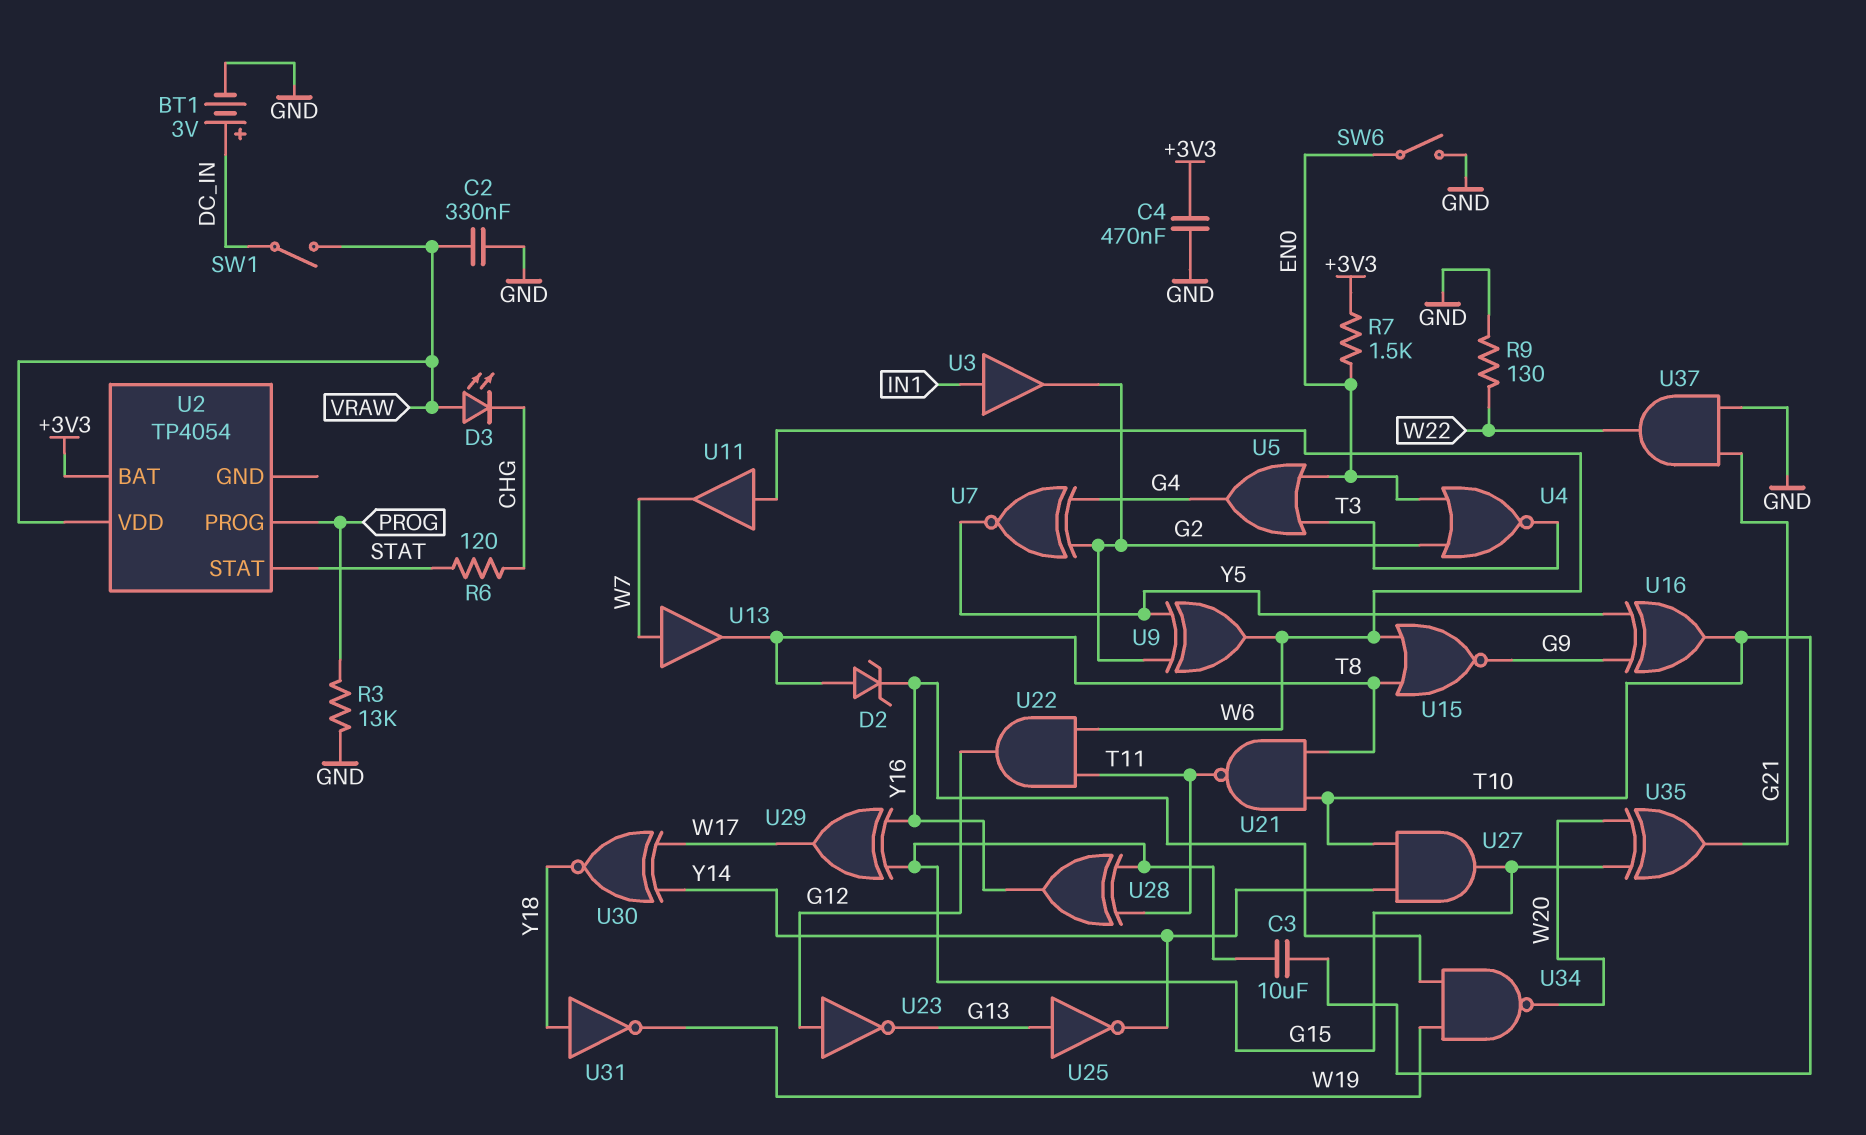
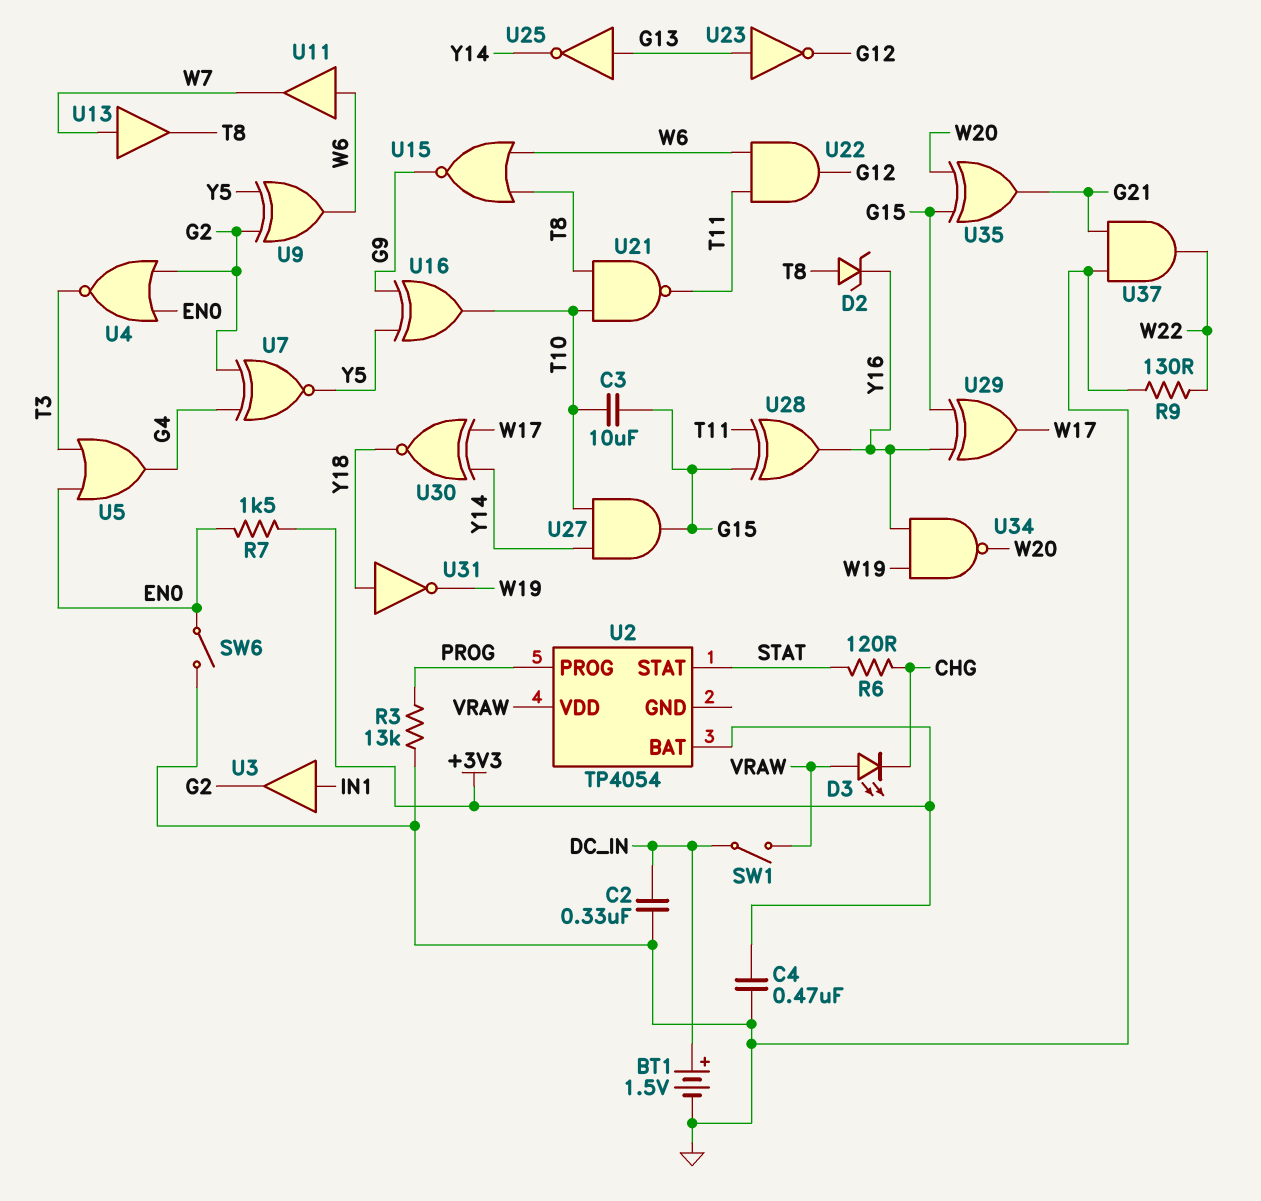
BT1: 3V (plus DC_IN, minus GND) -> 1.5V (plus DC_IN, minus GND)
C2: 330nF (GND, VRAW) -> 330nF (DC_IN, GND)
U23: NOT (in G12, out G13) -> NOT (in G13, out G12)

